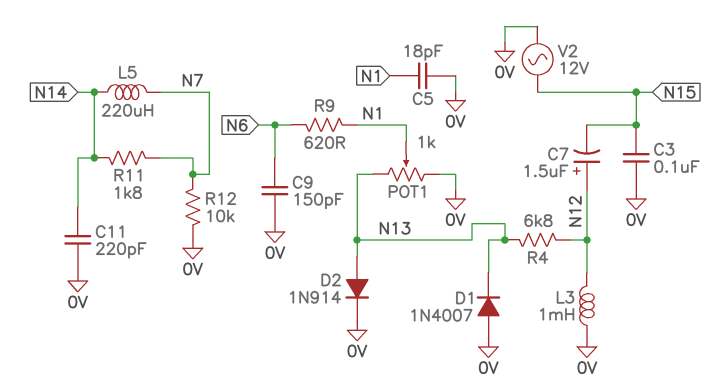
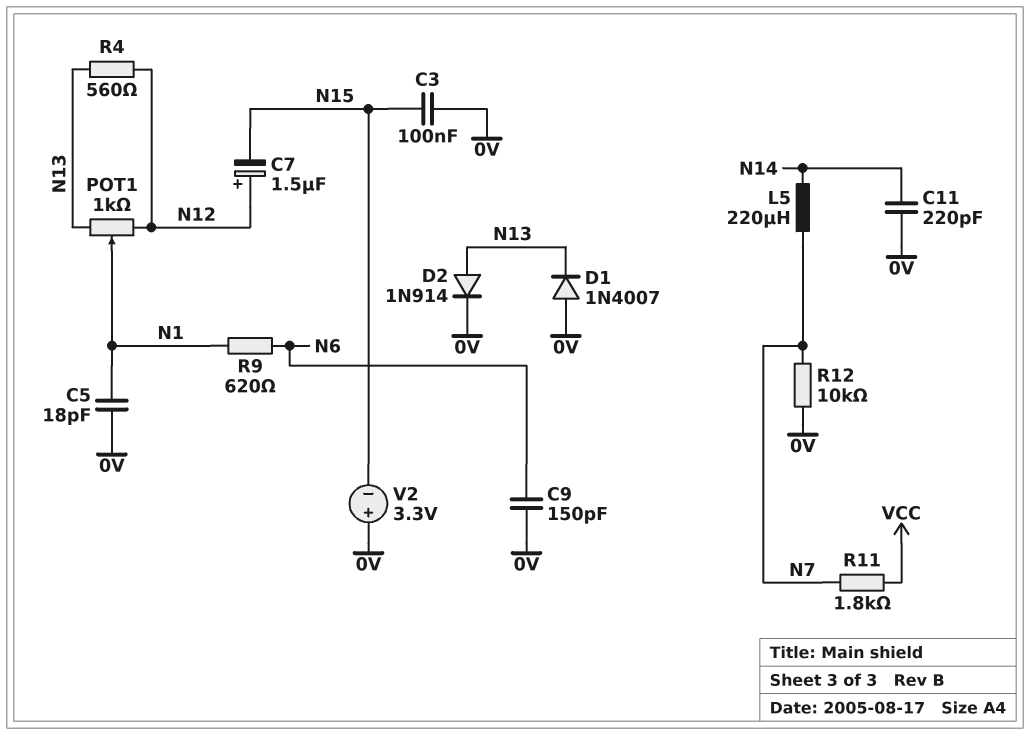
L3: 1mH (0V, N12) -> none
POT1: 1k (0V, N13, wiper N1) -> 1k (N12, N13, wiper N1)
R4: 6.8k (N12, N13) -> 560 (N12, N13)
R11: 1.8k (N7, N14) -> 1.8k (N7, VCC)
V2: AC 12V (0V, N15) -> 3.3V (plus 0V, minus N15)

